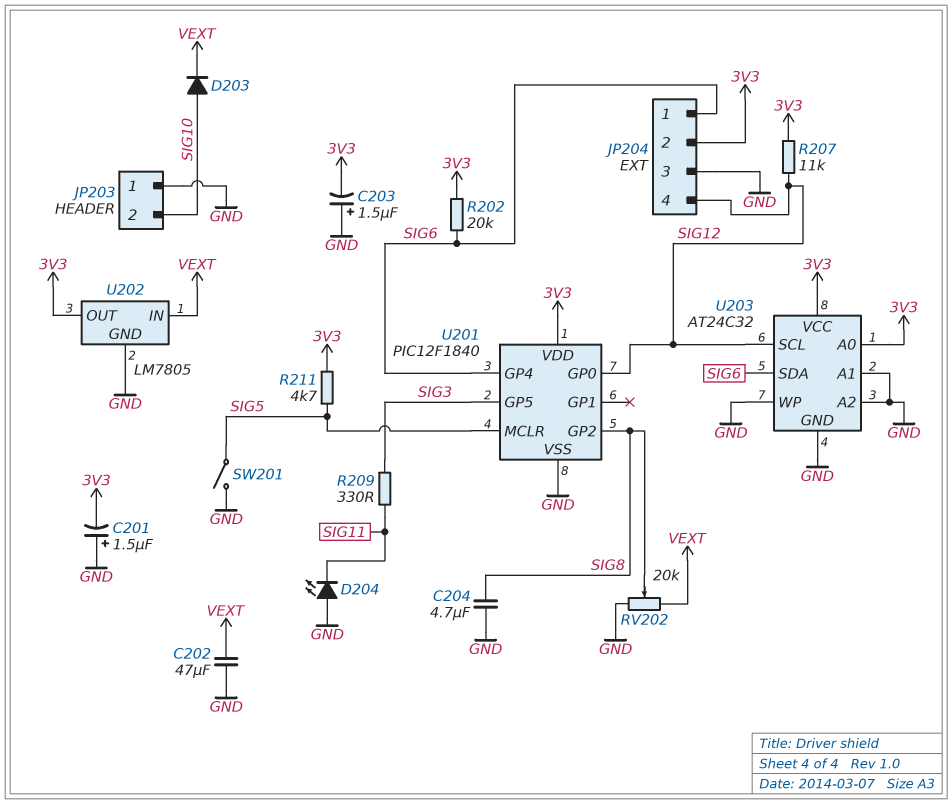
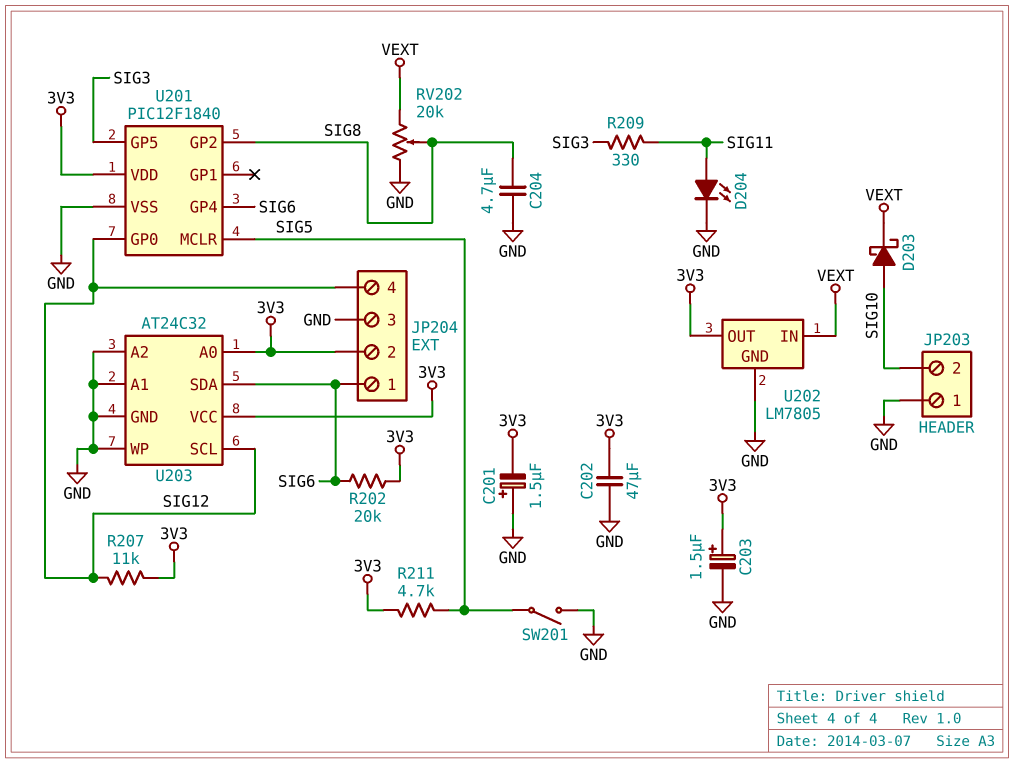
C202: 47uF (GND, VEXT) -> 47uF (3V3, GND)
C203: 1.5uF (plus GND, minus 3V3) -> 1.5uF (plus 3V3, minus GND)
D203: diode (A SIG10, K VEXT) -> schottky (A SIG10, K VEXT)
D204: LED (A GND, K SIG11) -> LED (A SIG11, K GND)

